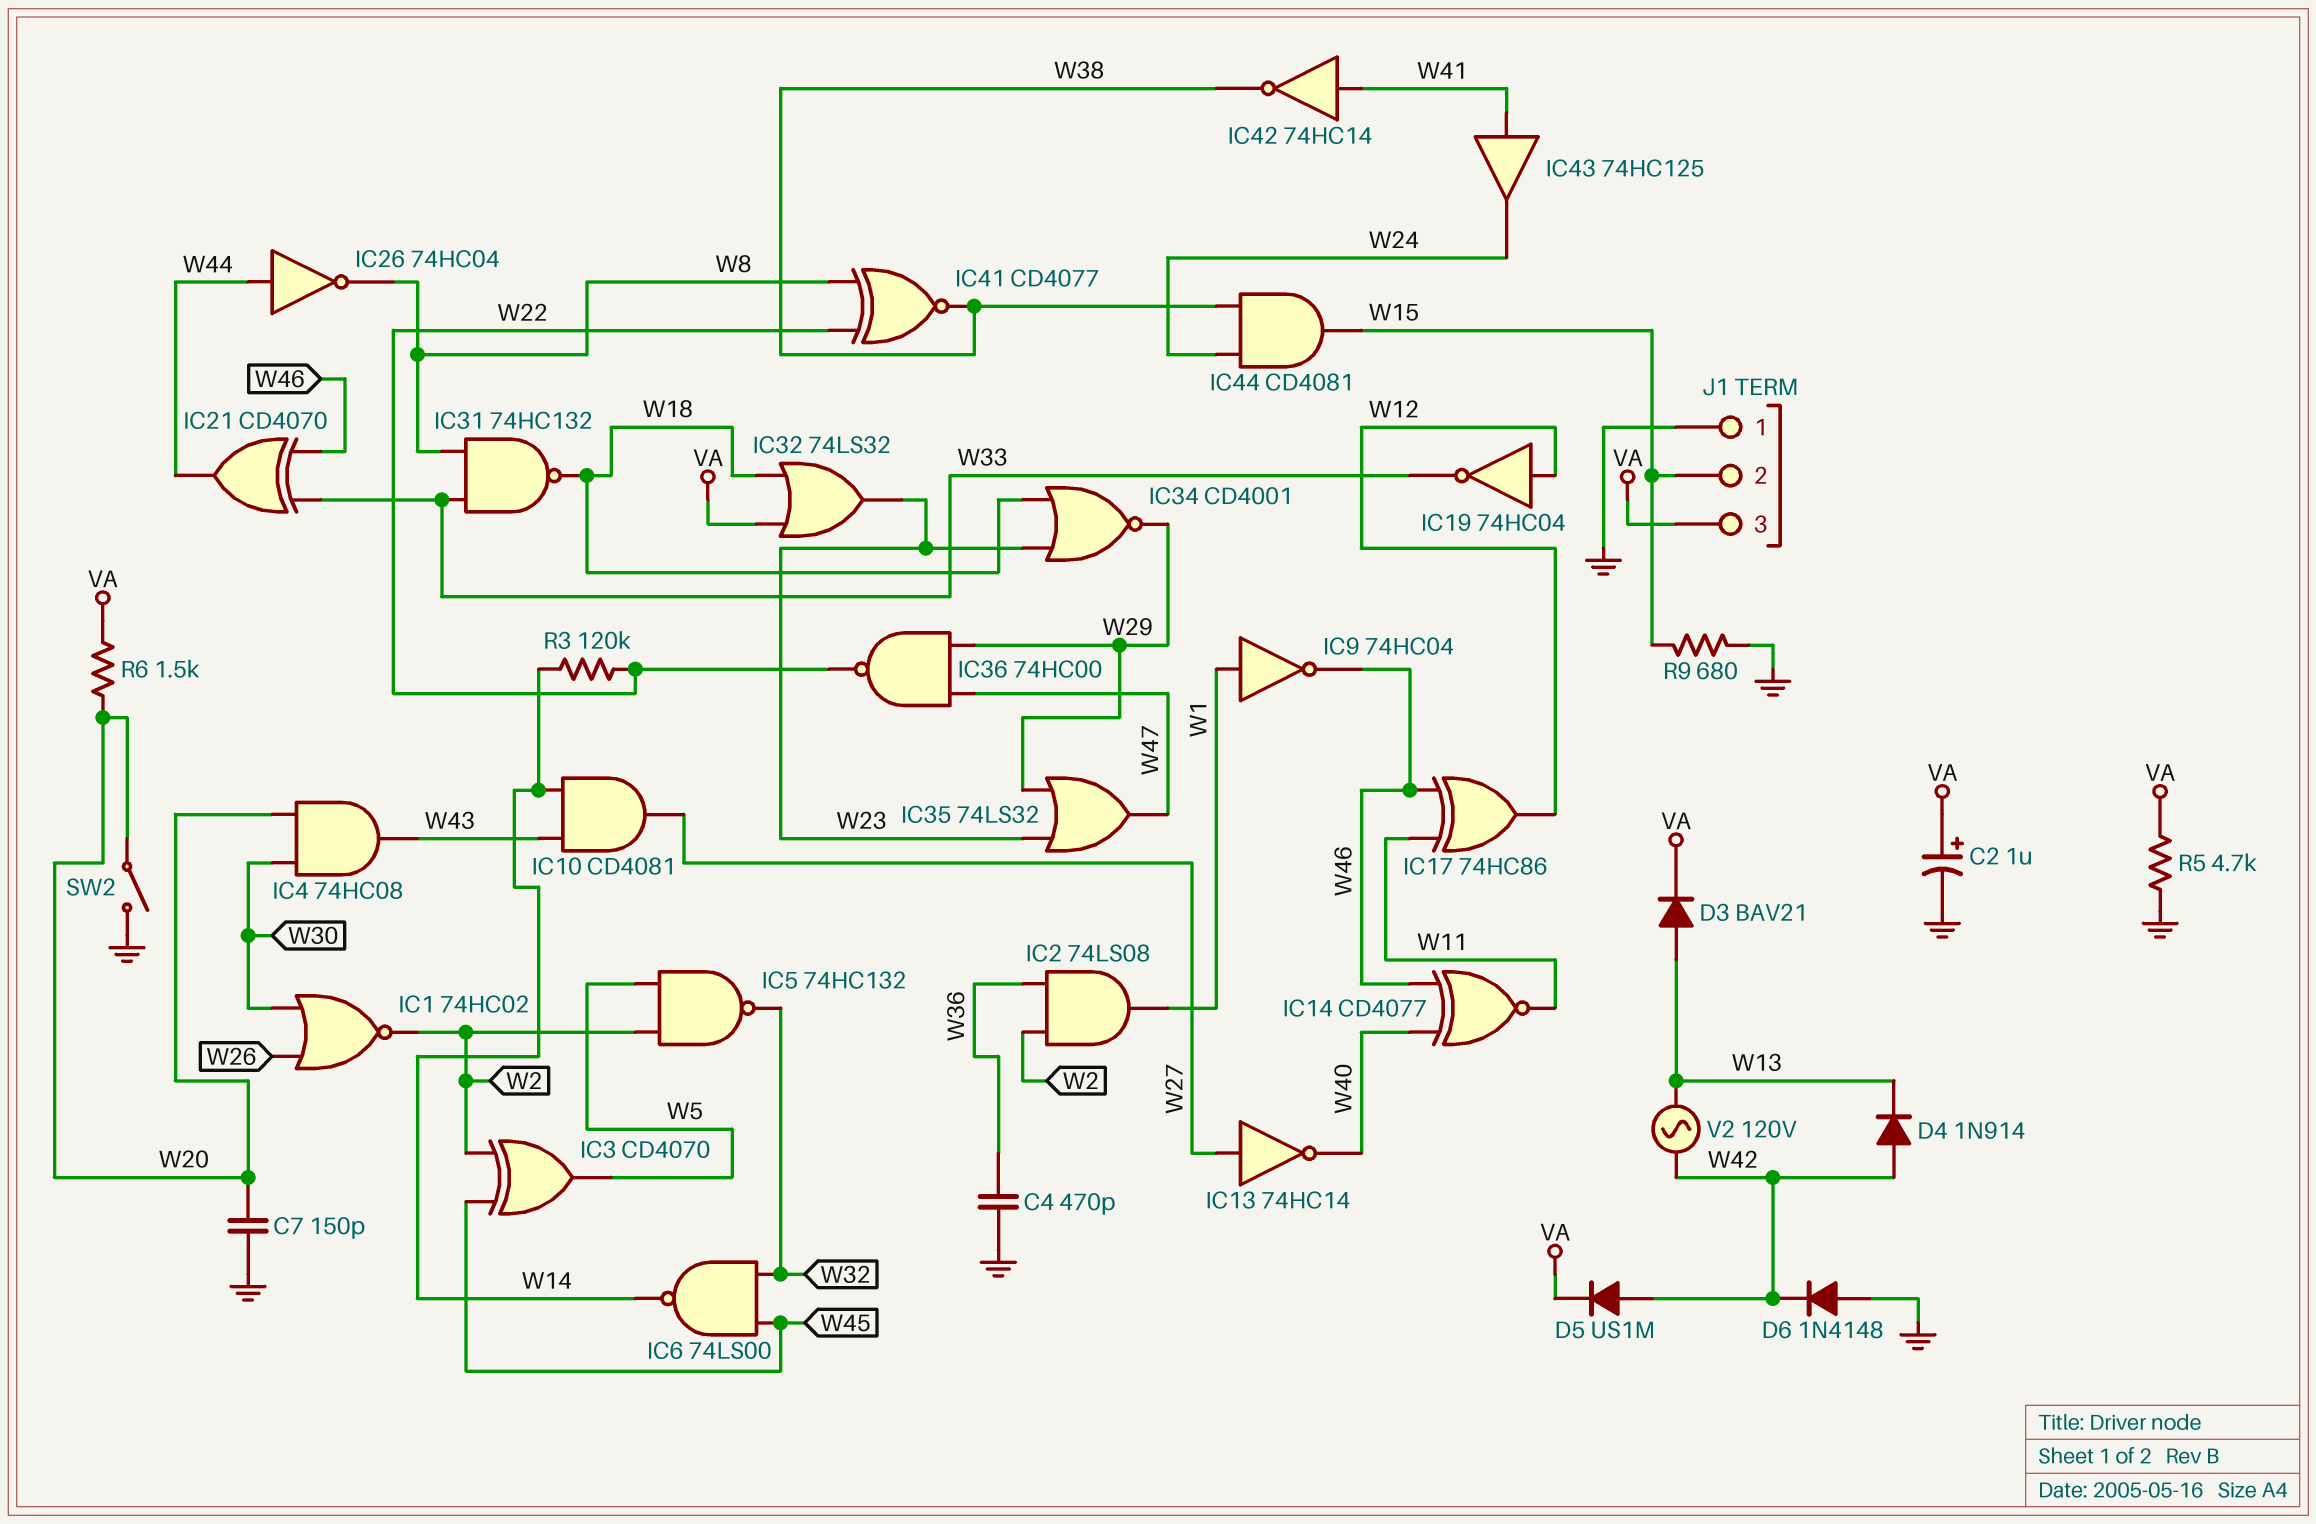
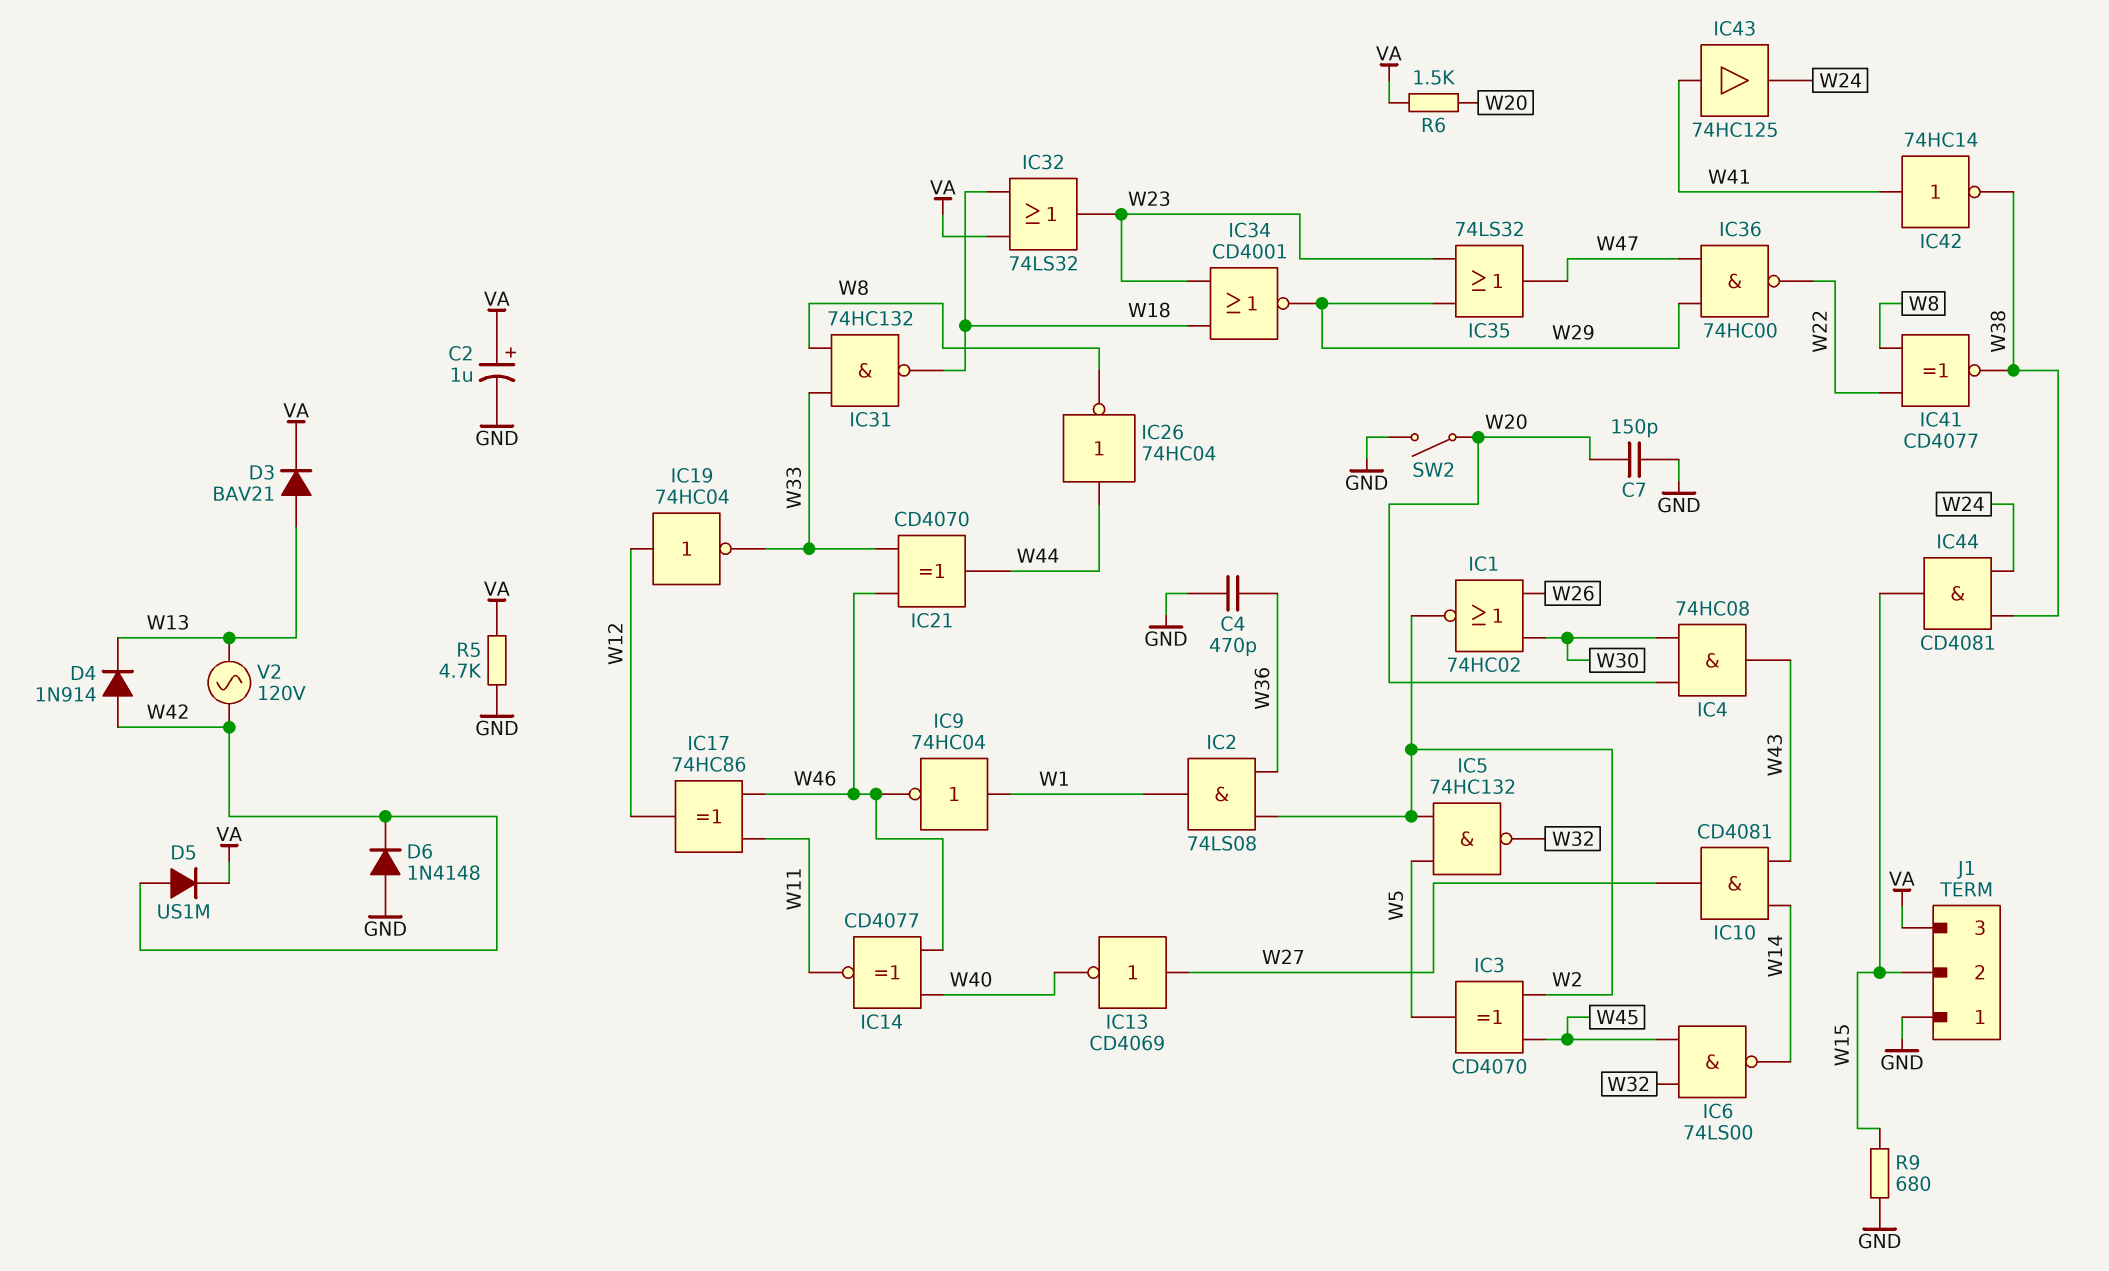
IC13: NOT 74HC14 (in W27, out W40) -> NOT CD4069 (in W27, out W40)
R3: 120k (W14, W22) -> none

